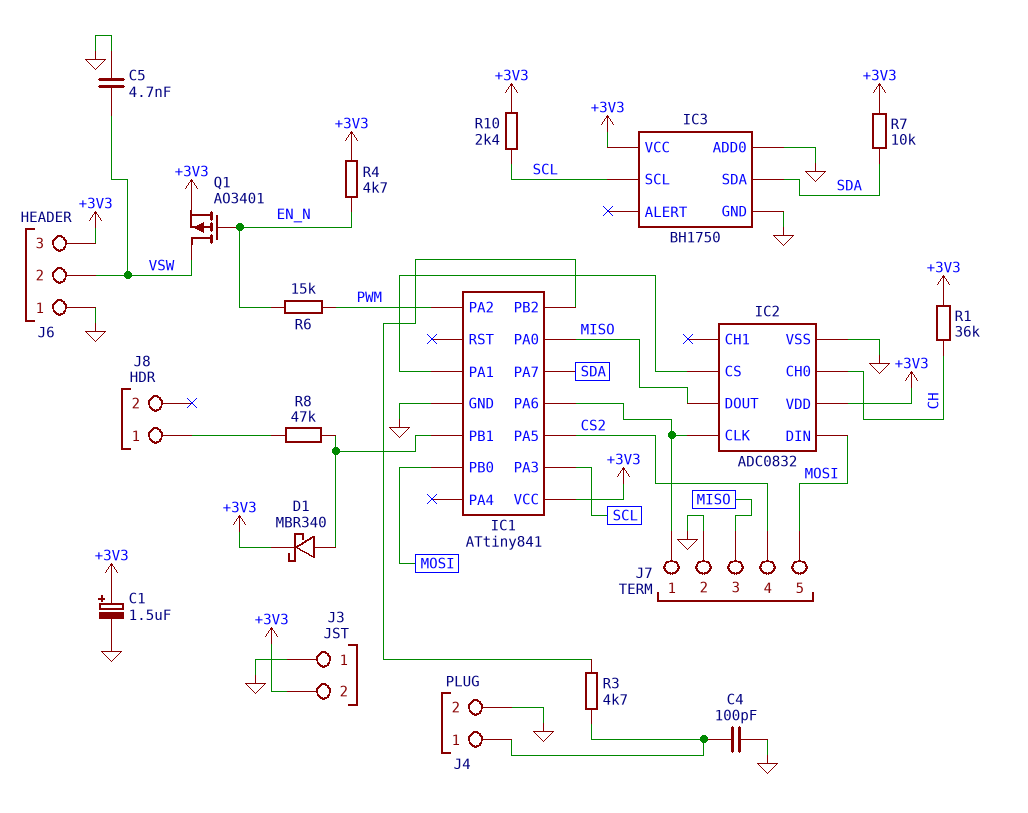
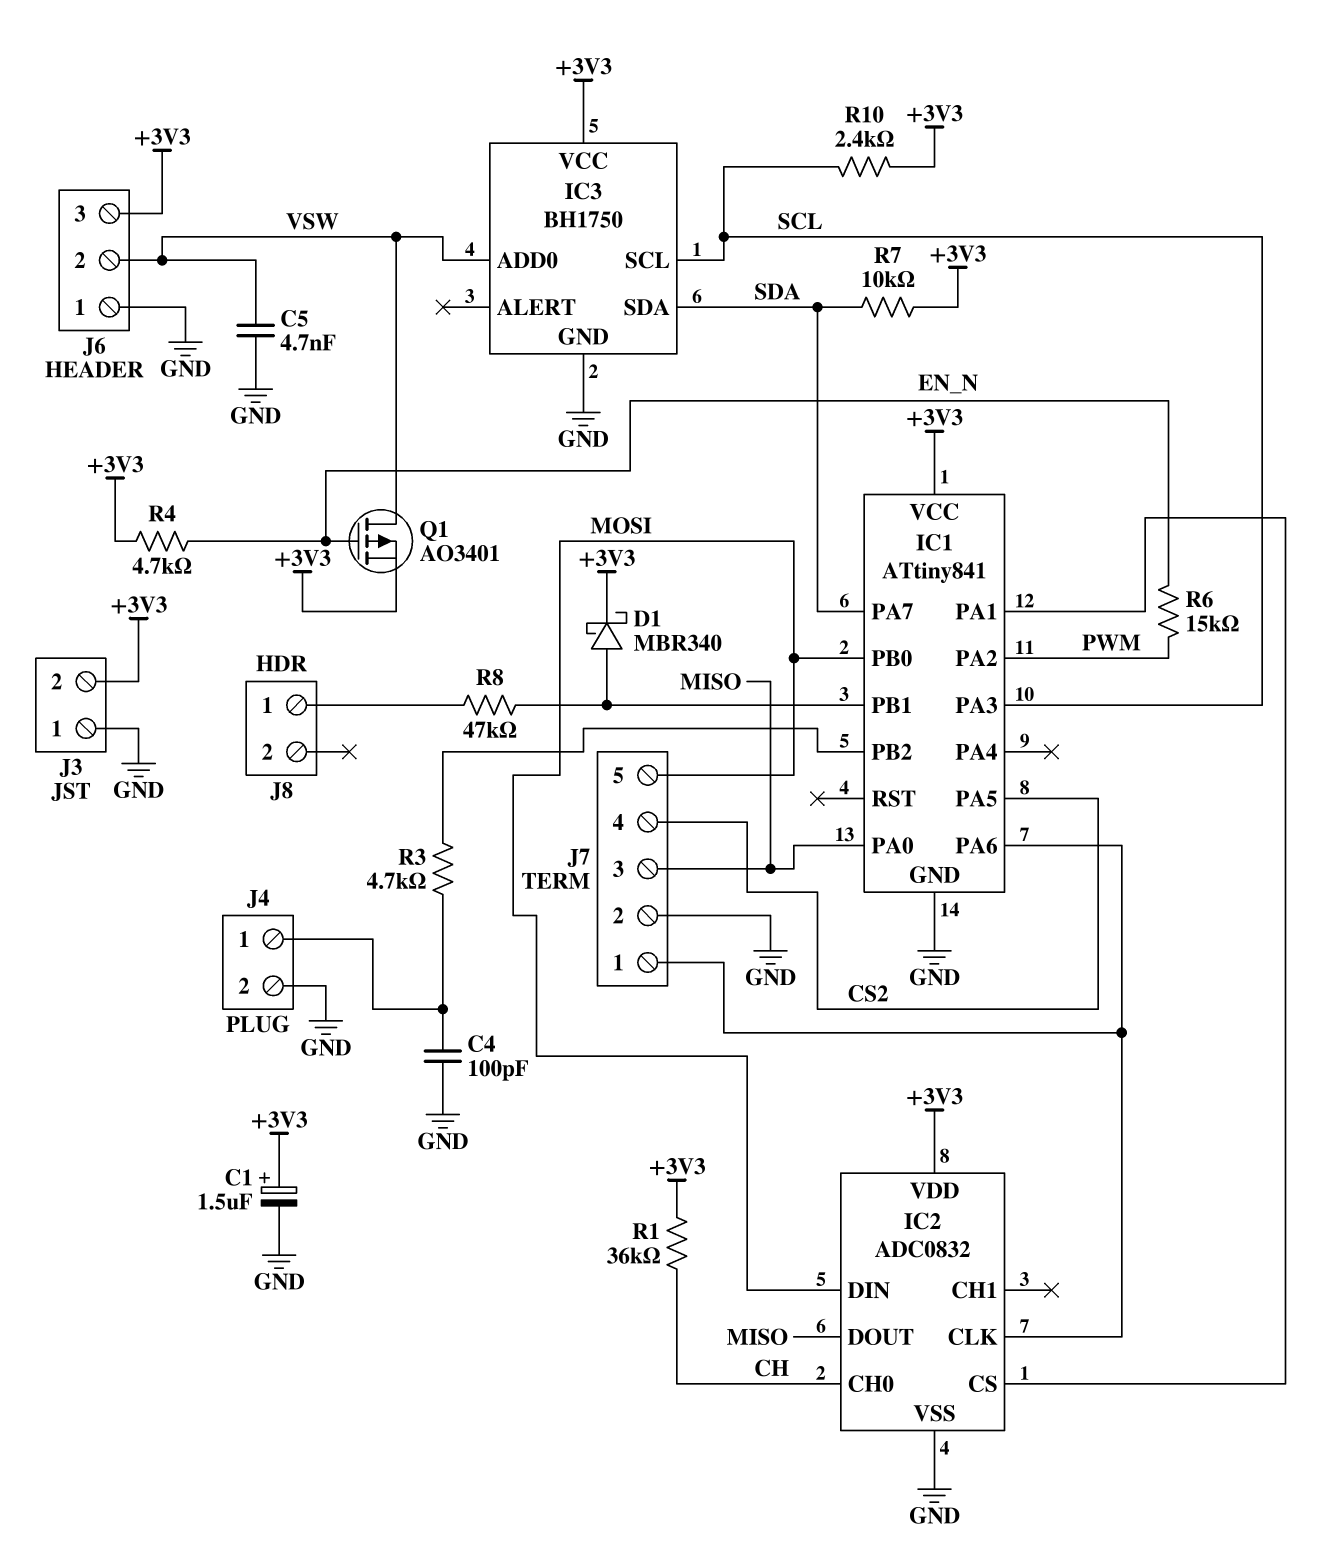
IC3 pin ADD0: GND -> VSW

